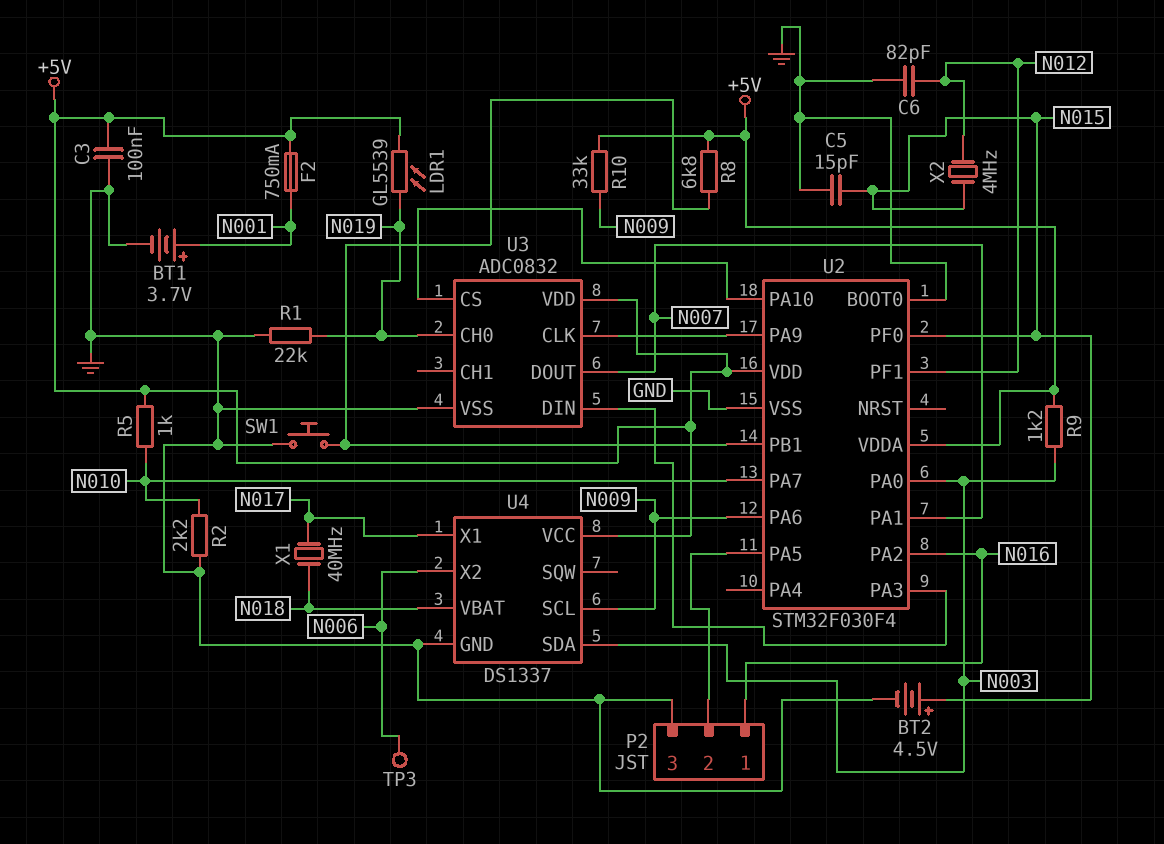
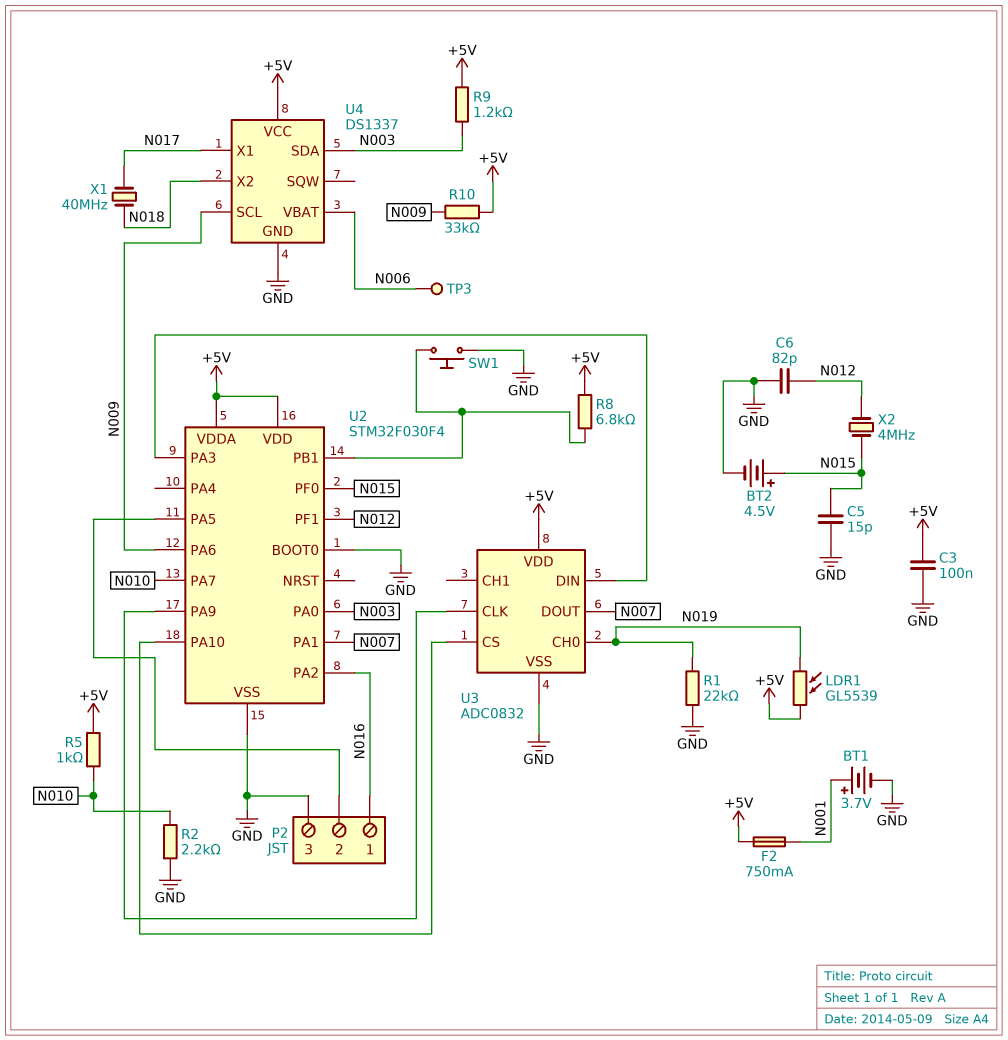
U4 pin VBAT: N018 -> N006
U4 pin X2: N006 -> N018

